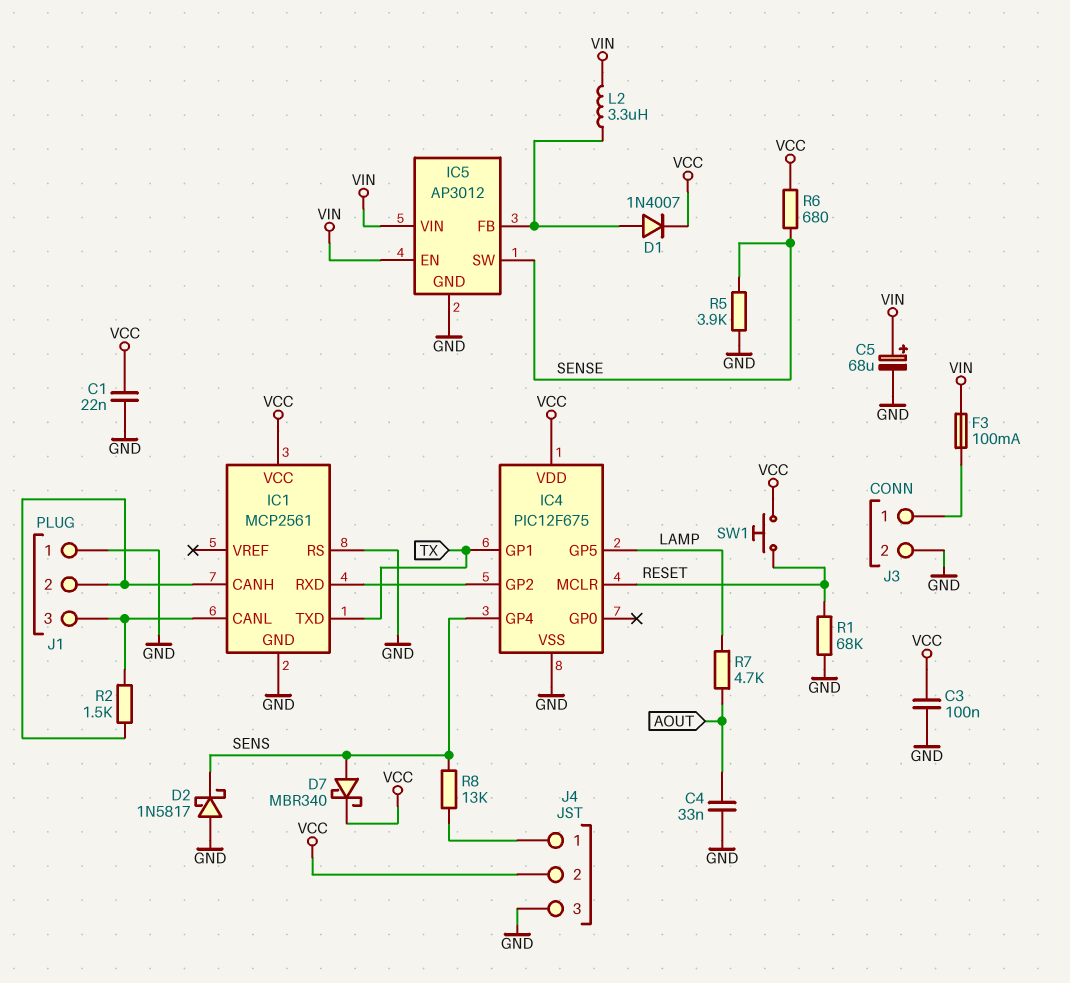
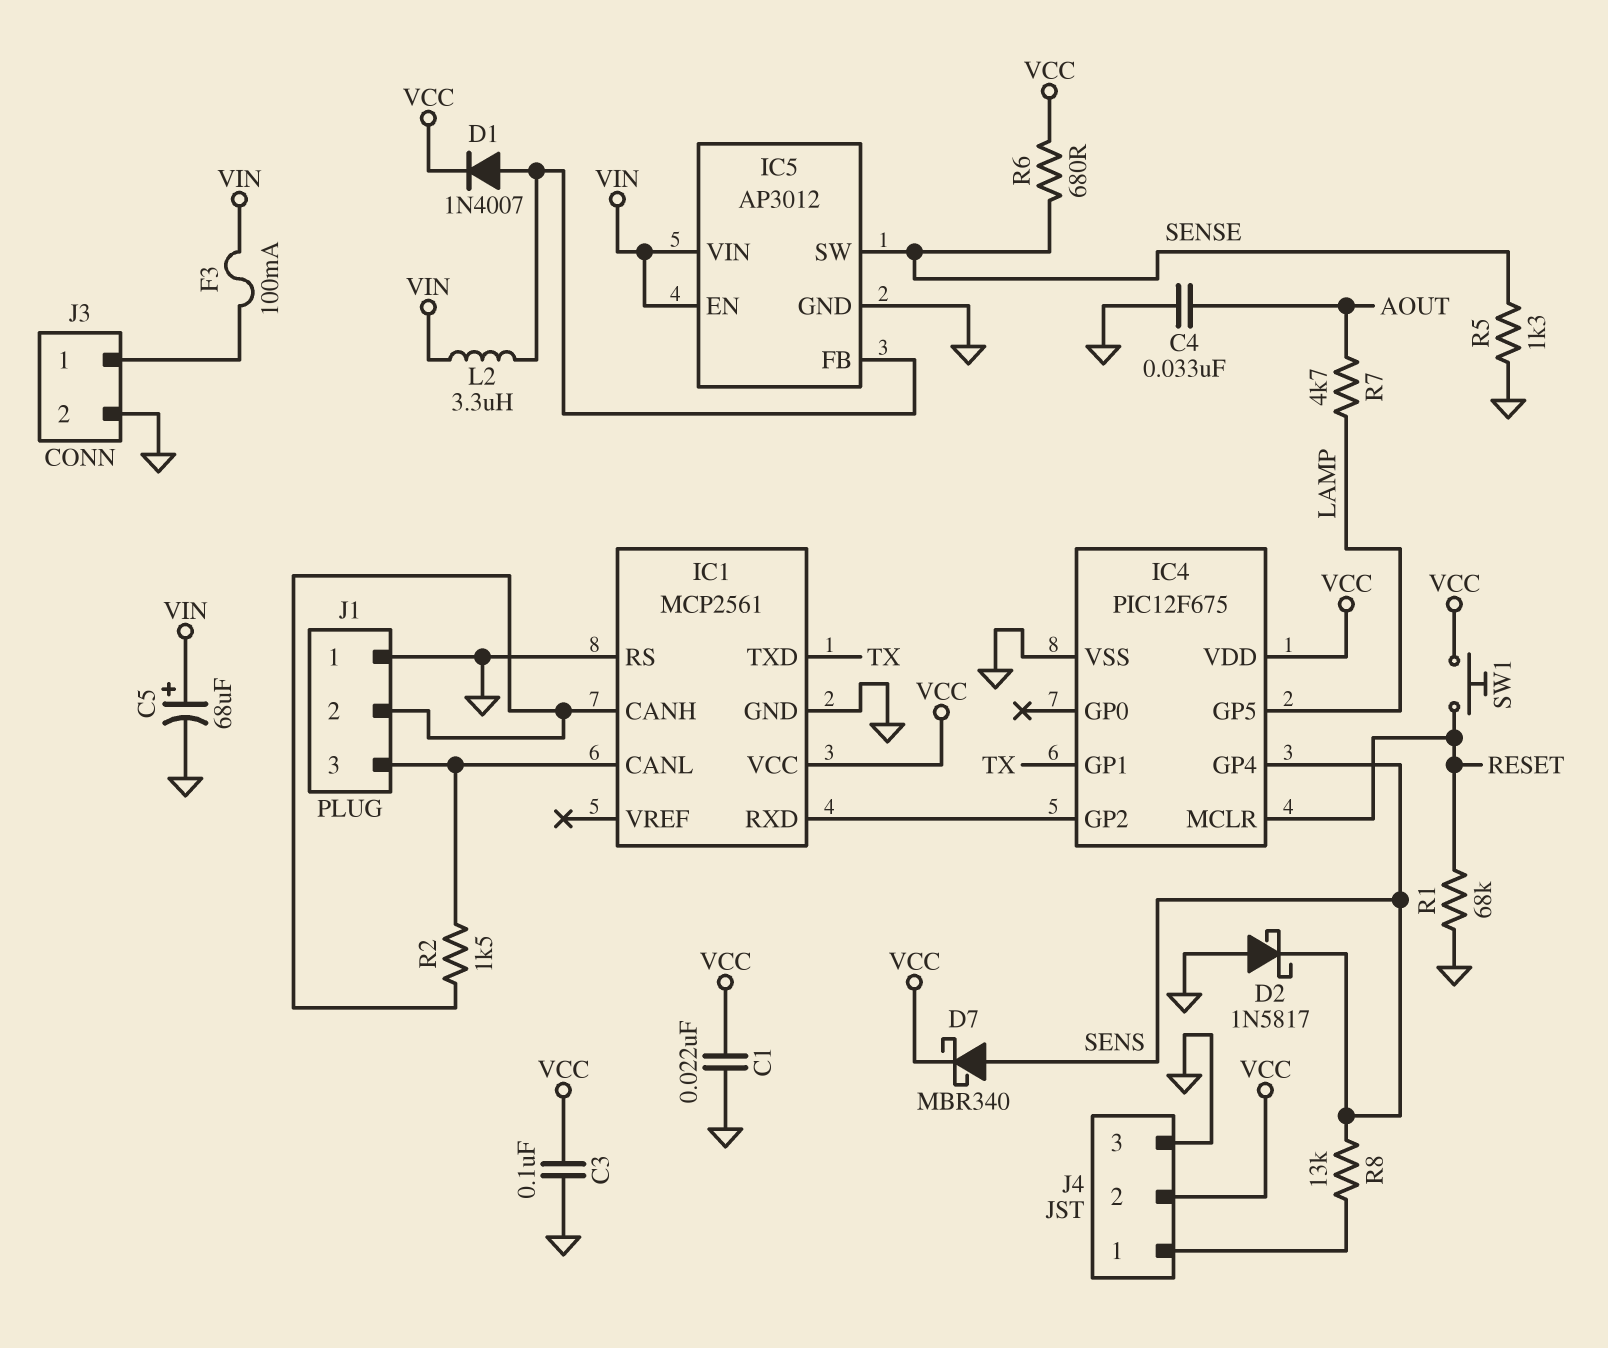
R5: 3.9k (GND, SENSE) -> 1.3k (GND, SENSE)

